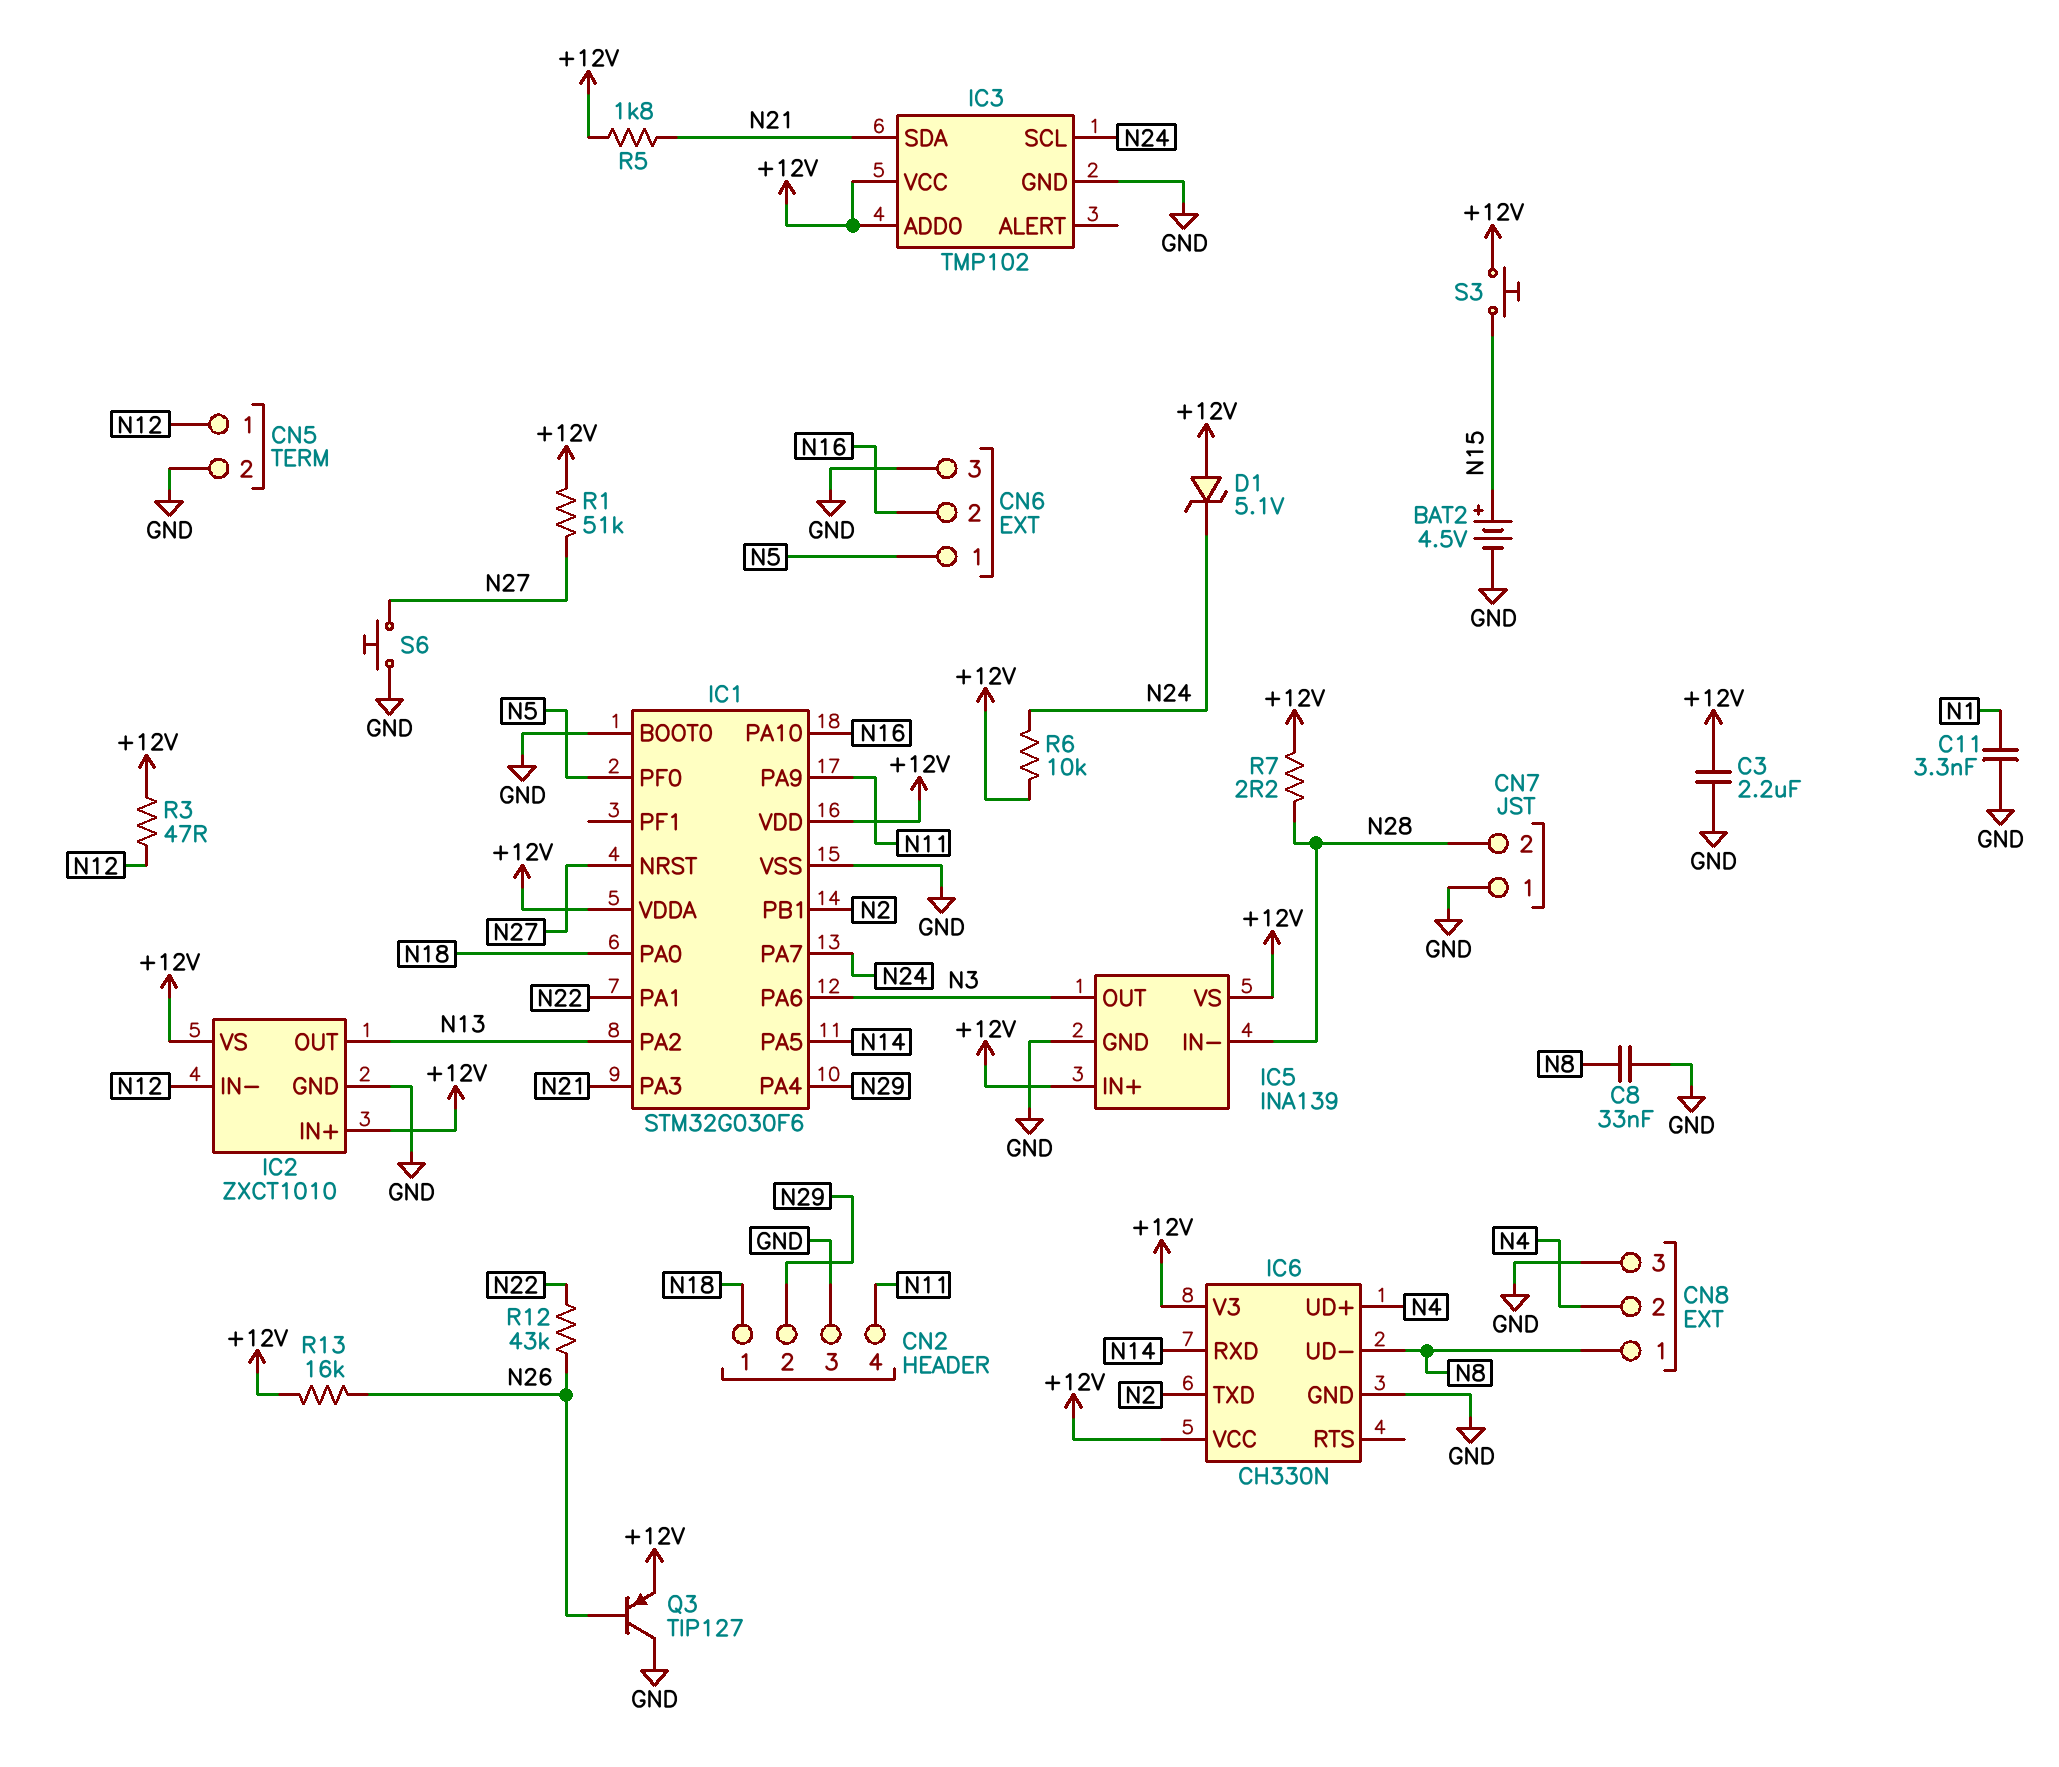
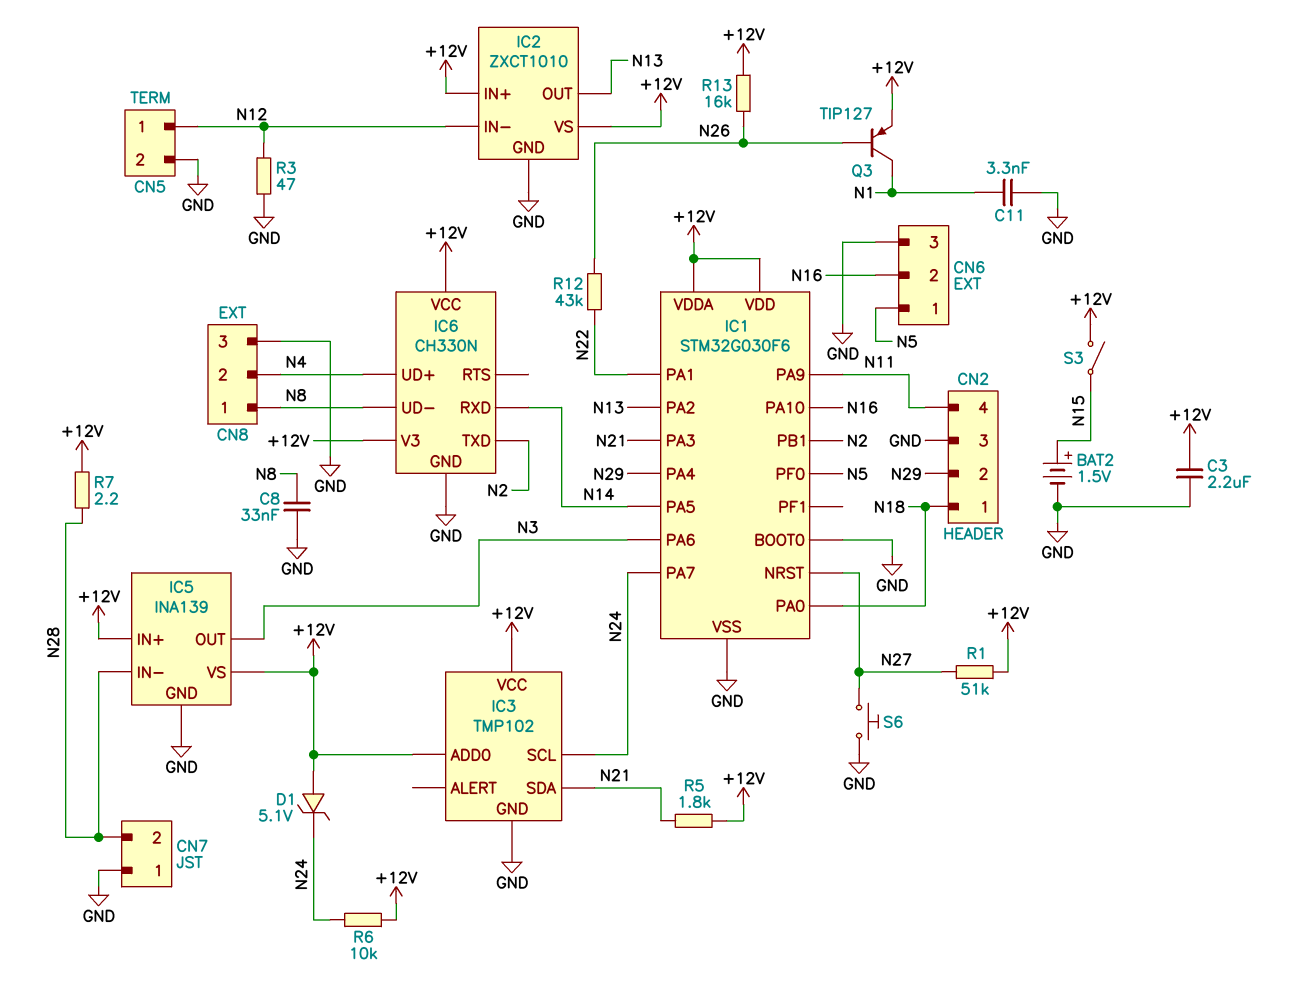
BAT2: 4.5V (plus N15, minus GND) -> 1.5V (plus N15, minus GND)
Q3: PNP TIP127 (B N26, C GND, E +12V) -> PNP TIP127 (B N26, C N1, E +12V)
R3: 47 (+12V, N12) -> 47 (GND, N12)
S3: button (+12V, N15) -> switch (+12V, N15)

